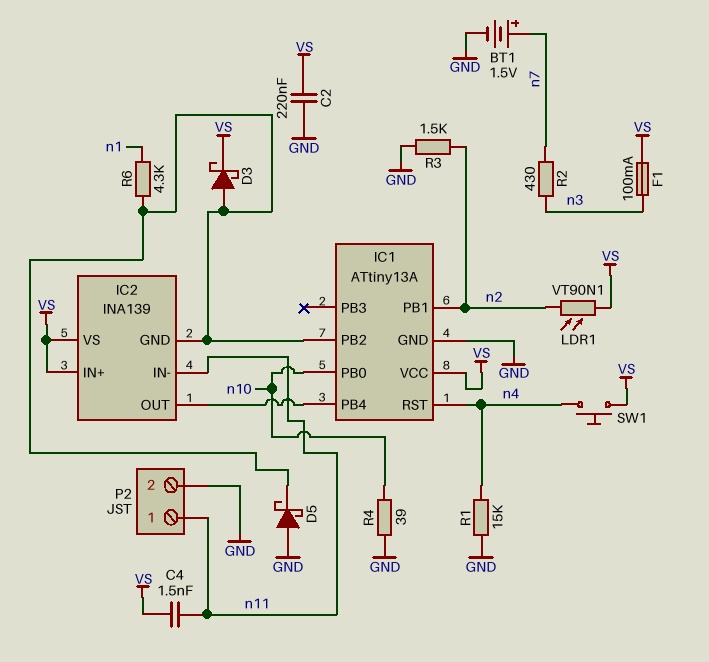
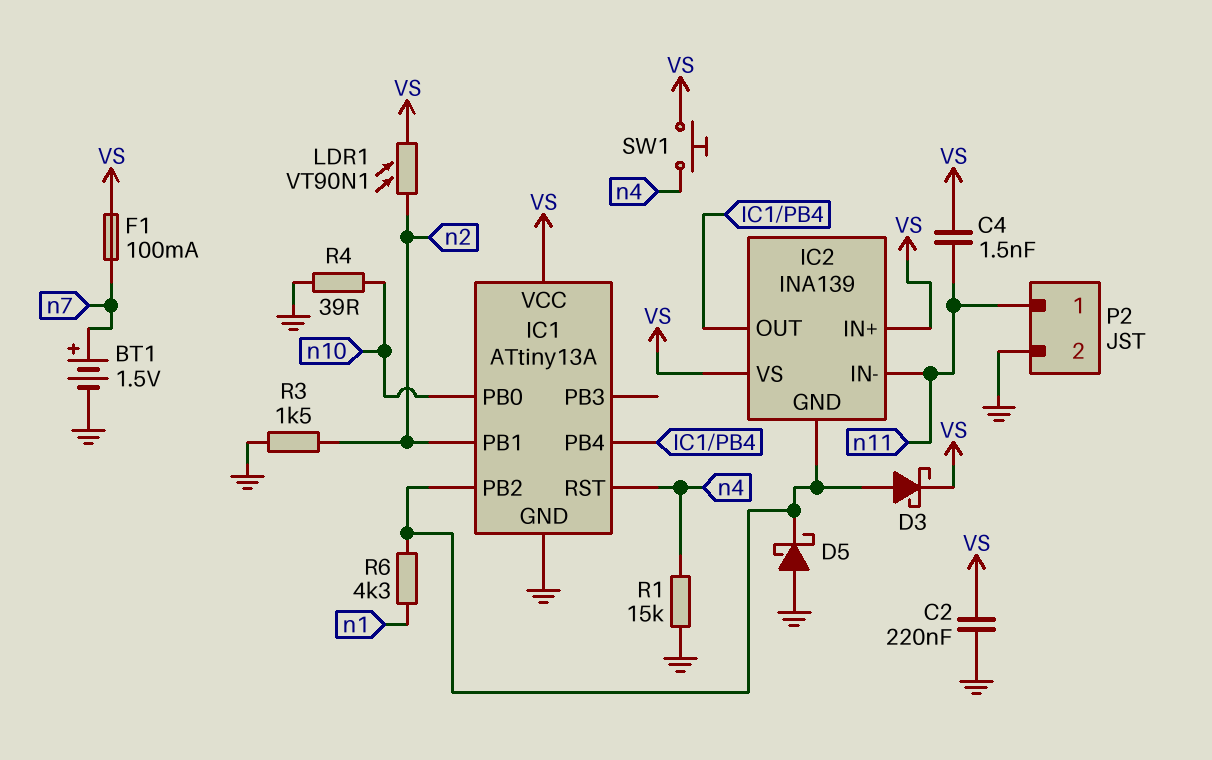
F1: 100mA (VS, n3) -> 100mA (VS, n7)
R2: 430 (n3, n7) -> none

